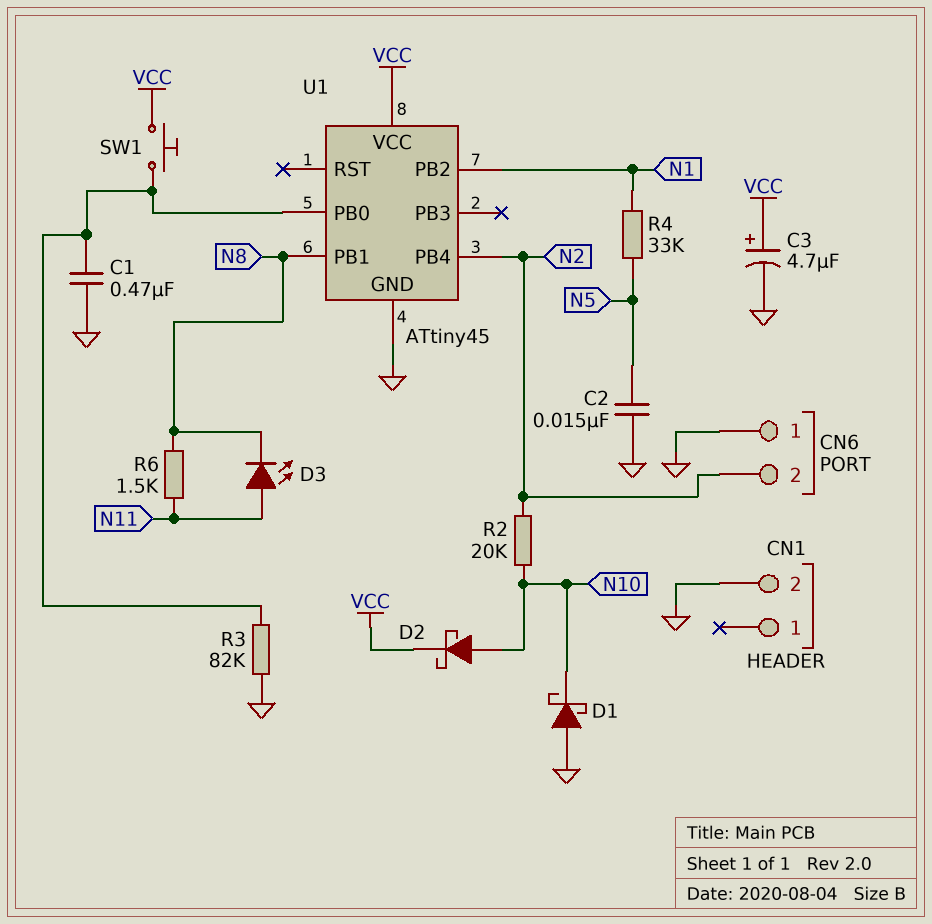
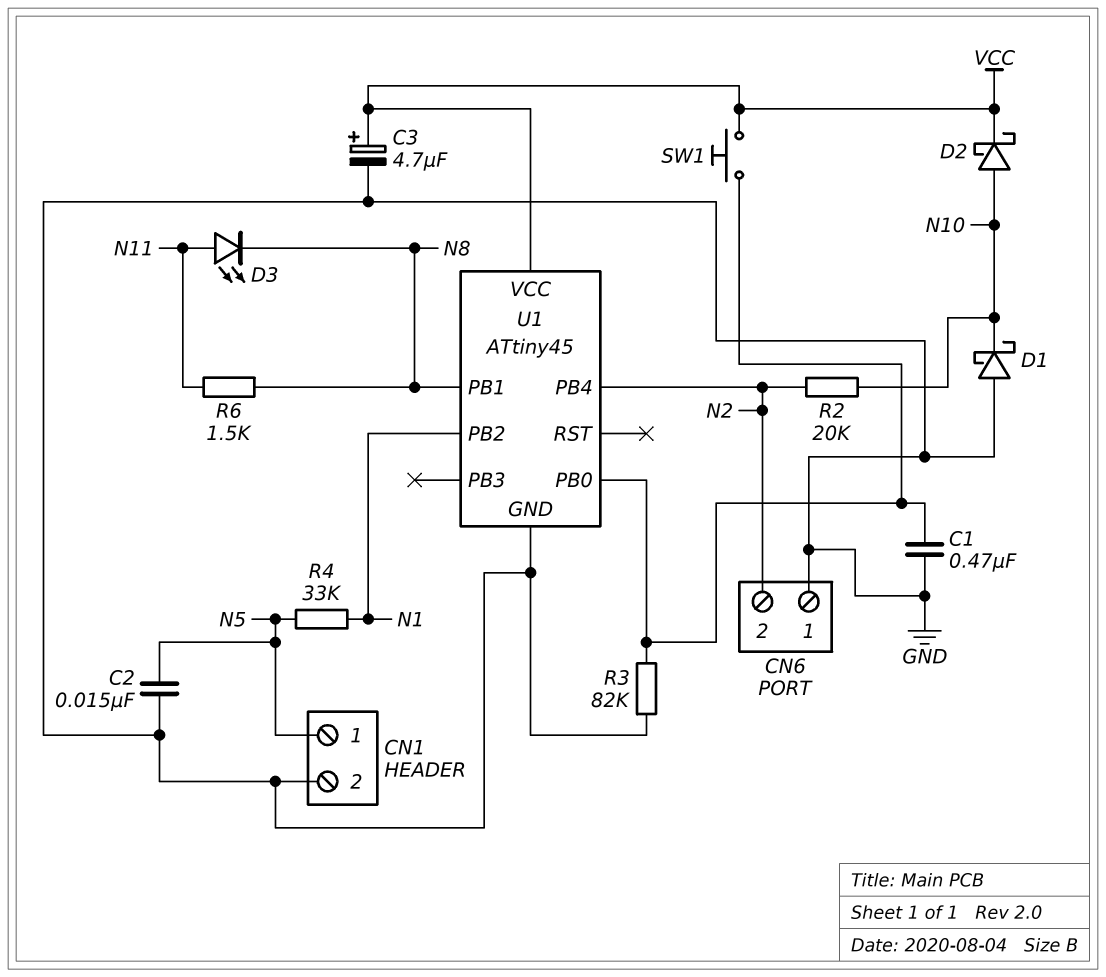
CN1 pin 1: none -> N5

